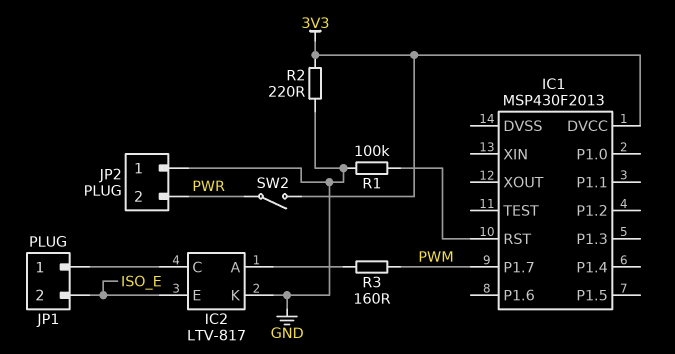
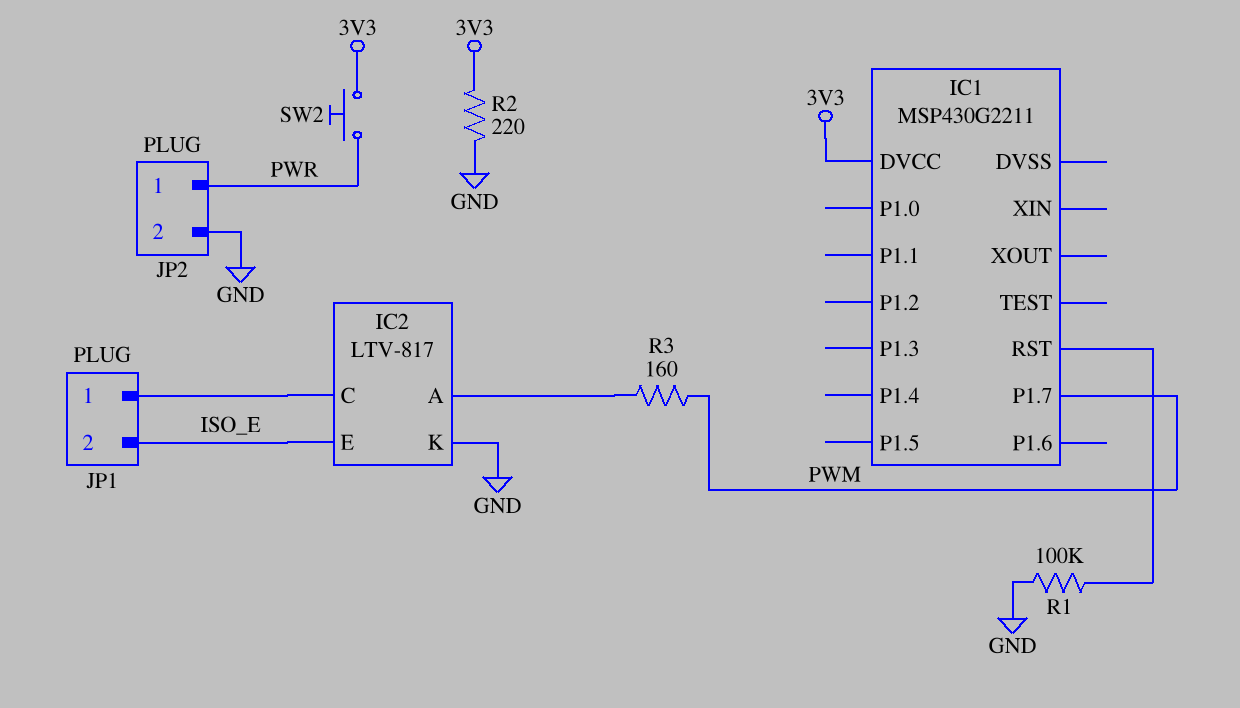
IC1: MSP430F2013 -> MSP430G2211
JP2 pin 1: GND -> PWR
JP2 pin 2: PWR -> GND
SW2: switch (3V3, PWR) -> button (3V3, PWR)

